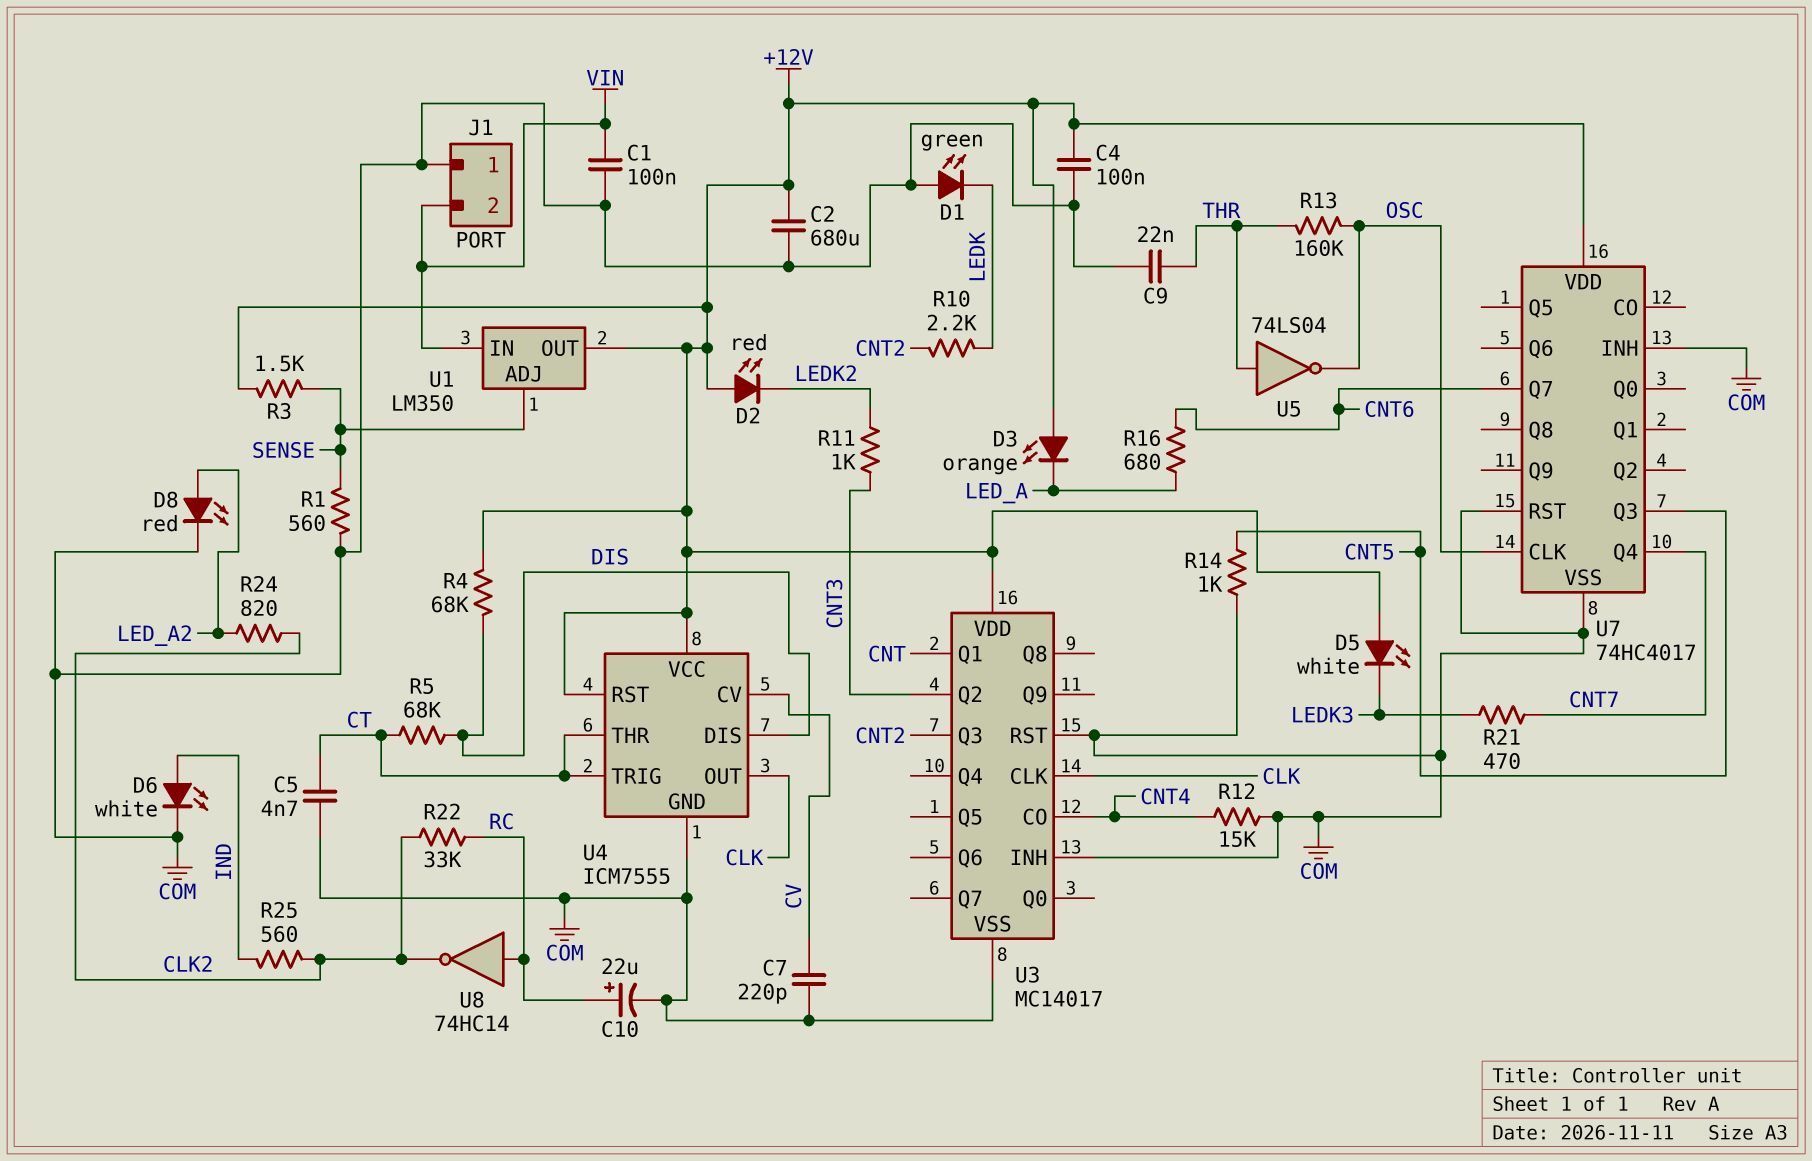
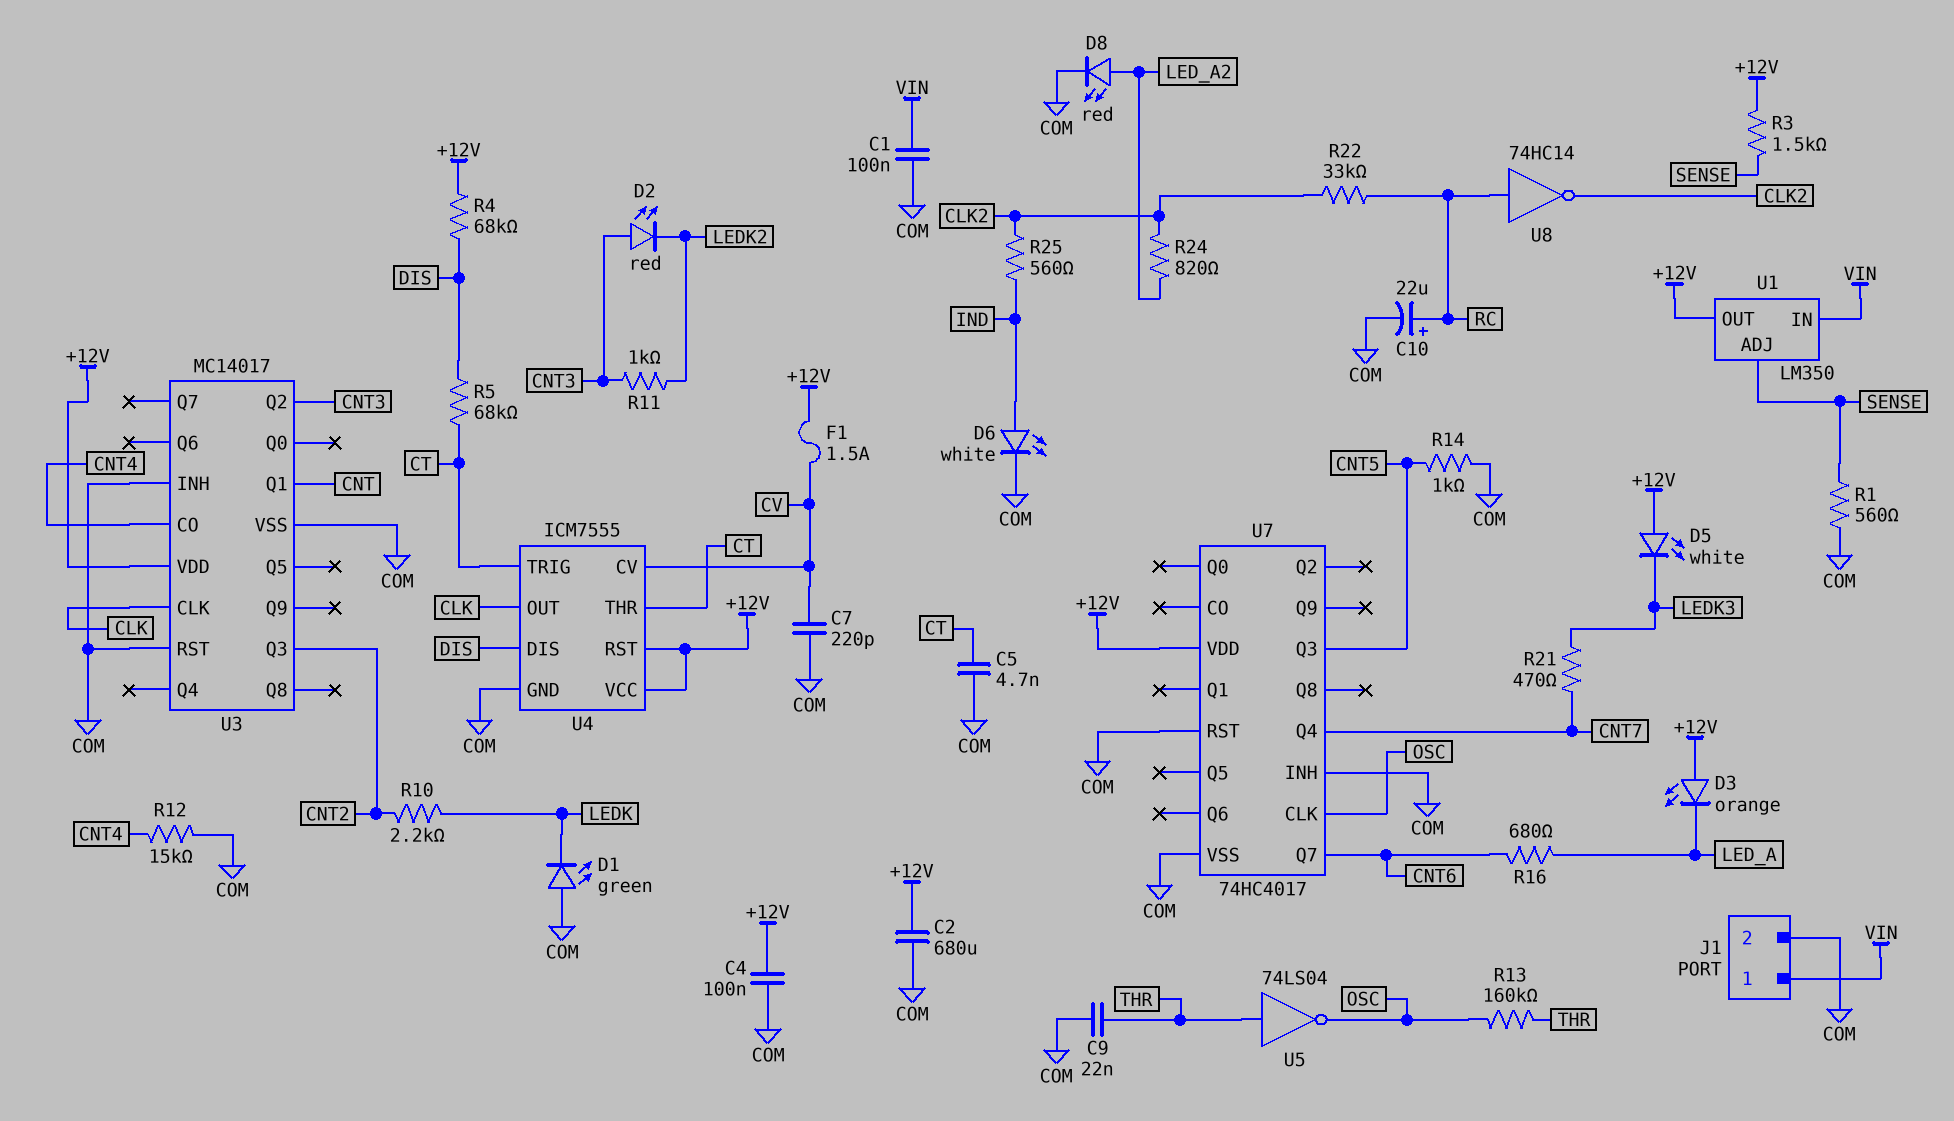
D2: LED red (A +12V, K LEDK2) -> LED red (A CNT3, K LEDK2)
F1: none -> 1.5A (+12V, CV)
J1 pin 1: COM -> VIN
J1 pin 2: VIN -> COM

